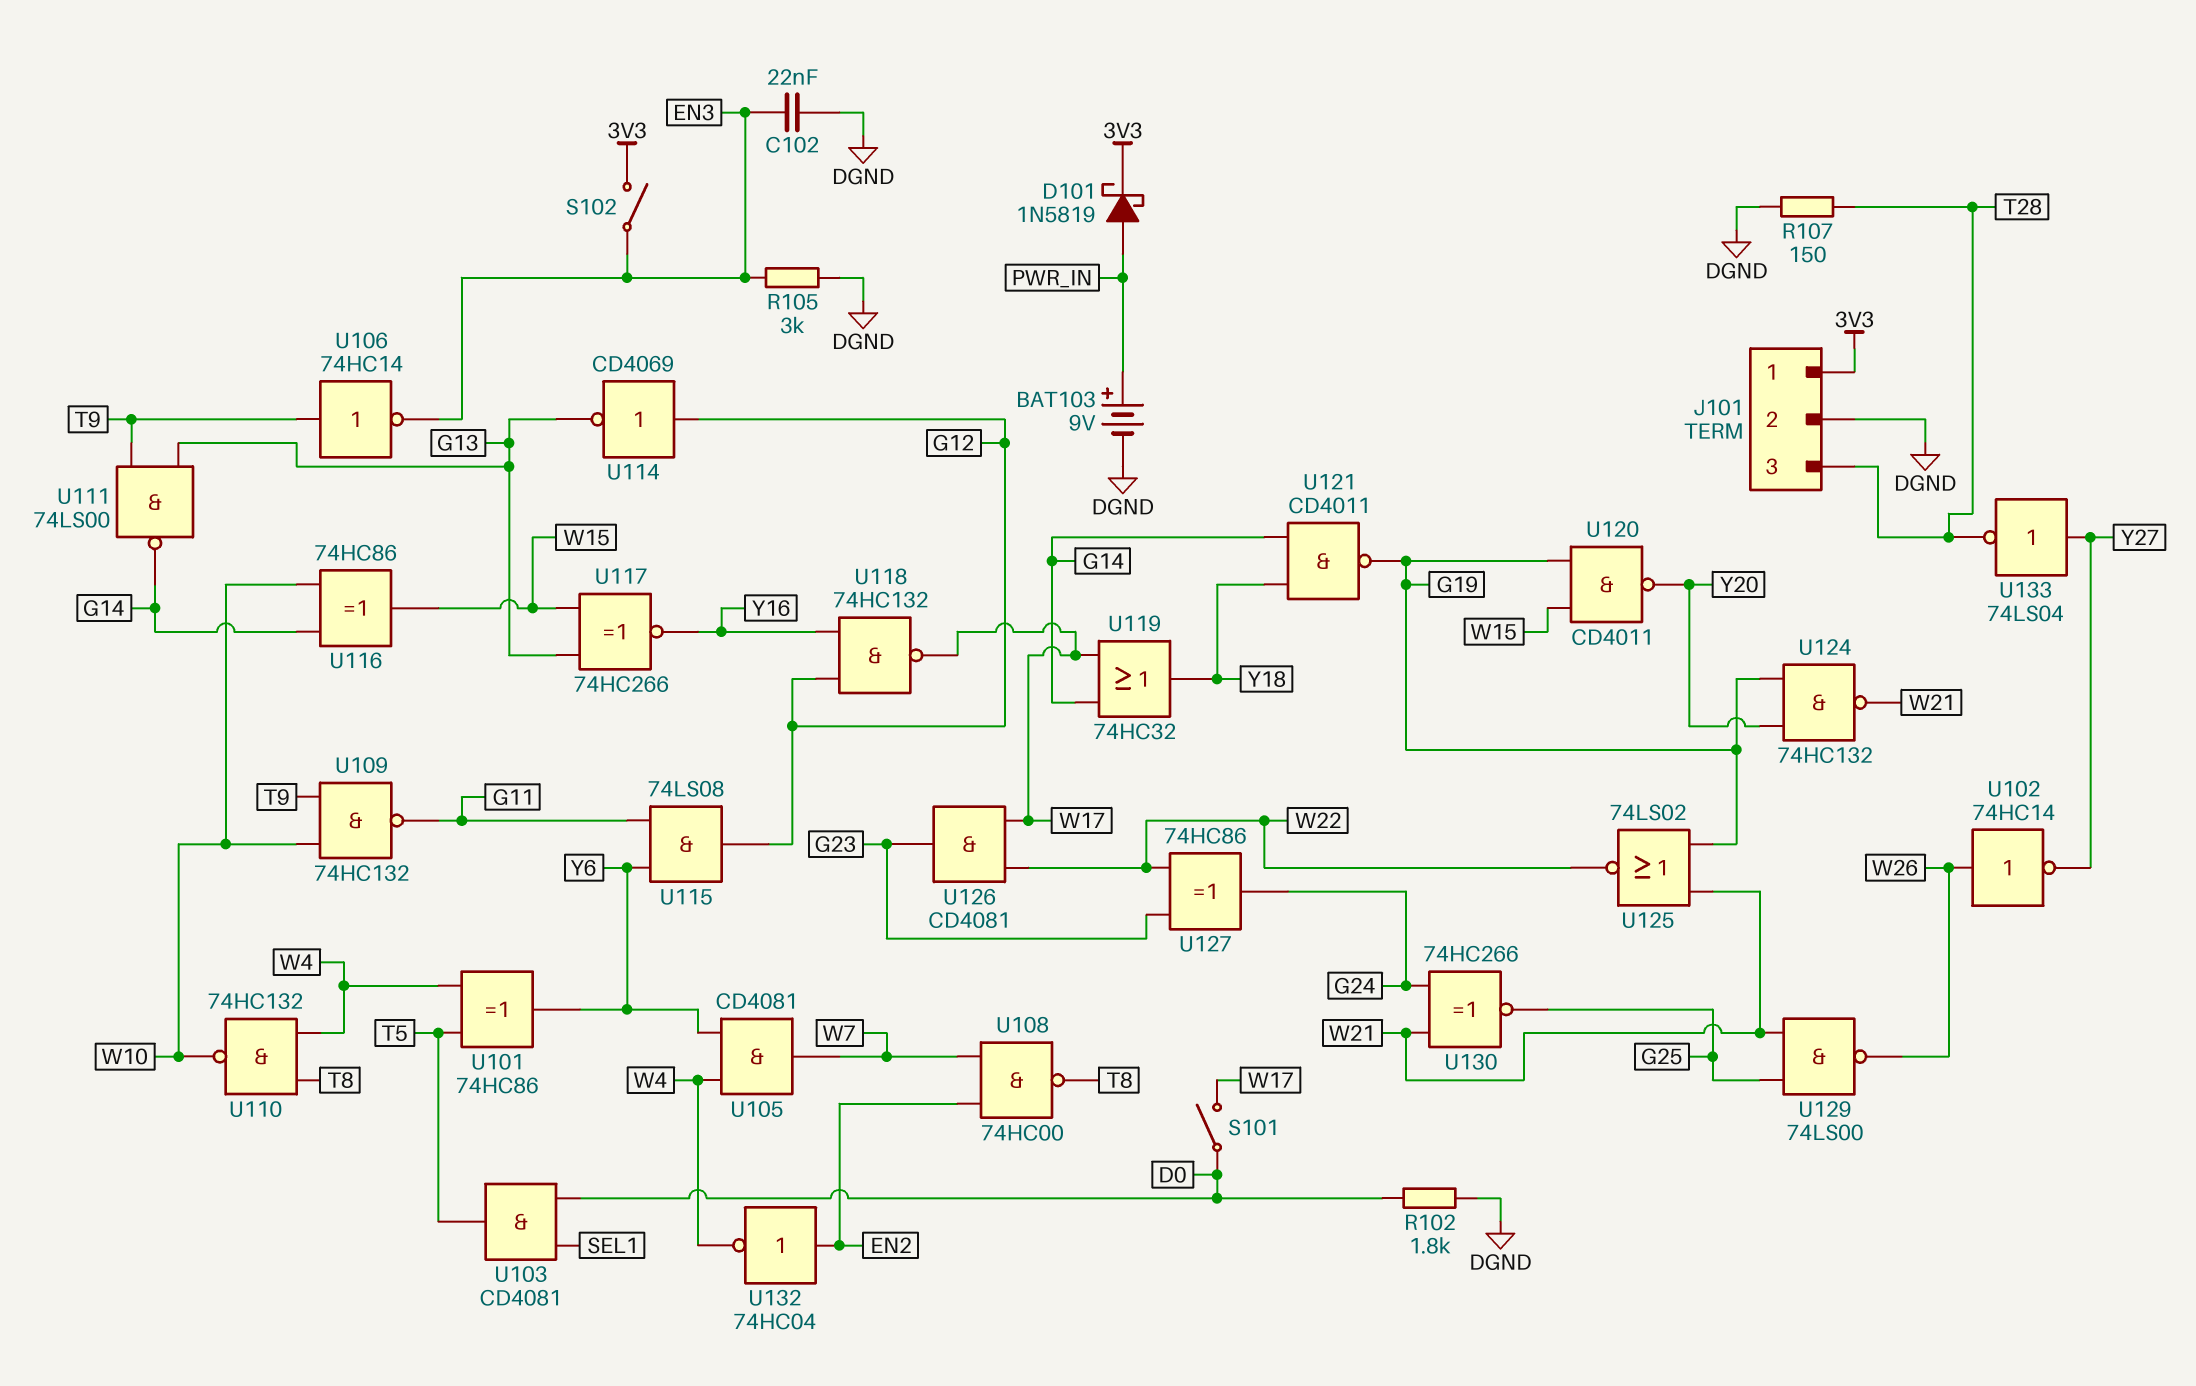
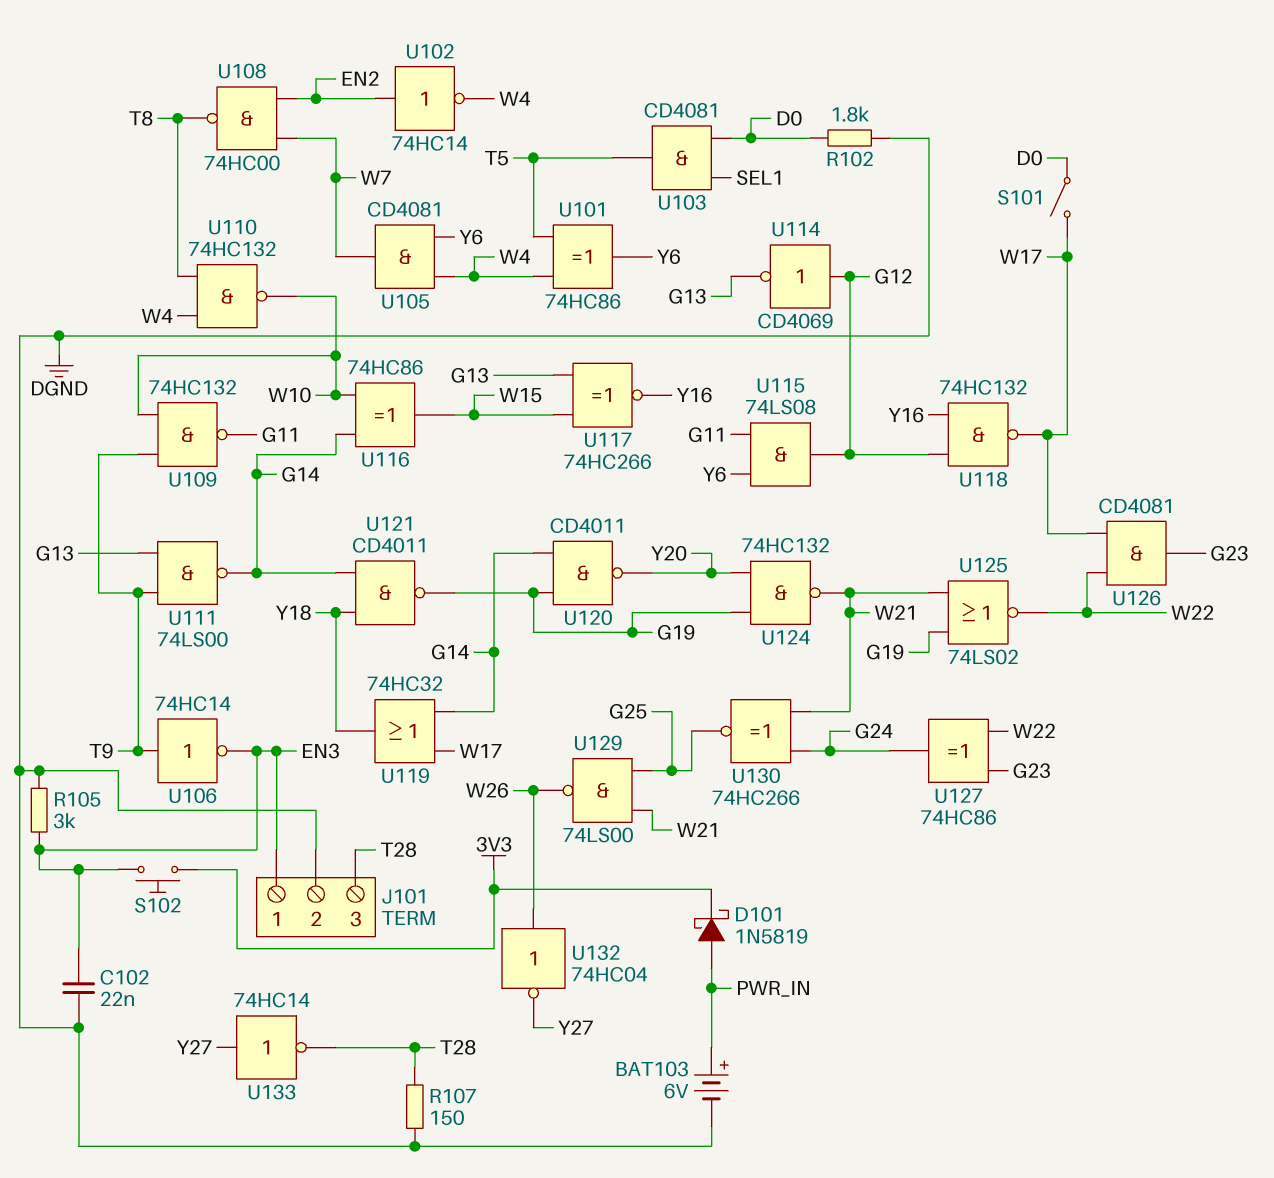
BAT103: 9V (plus PWR_IN, minus DGND) -> 6V (plus PWR_IN, minus DGND)
J101 pin 1: 3V3 -> EN3
S102: switch (3V3, EN3) -> button (3V3, EN3)
U102: NOT 74HC14 (in W26, out Y27) -> NOT 74HC14 (in EN2, out W4)
U120: NAND CD4011 (in G19, in W15, out Y20) -> NAND CD4011 (in G14, in G19, out Y20)
U132: NOT 74HC04 (in EN2, out W4) -> NOT 74HC04 (in W26, out Y27)
U133: NOT 74LS04 (in Y27, out T28) -> NOT 74HC14 (in Y27, out T28)

